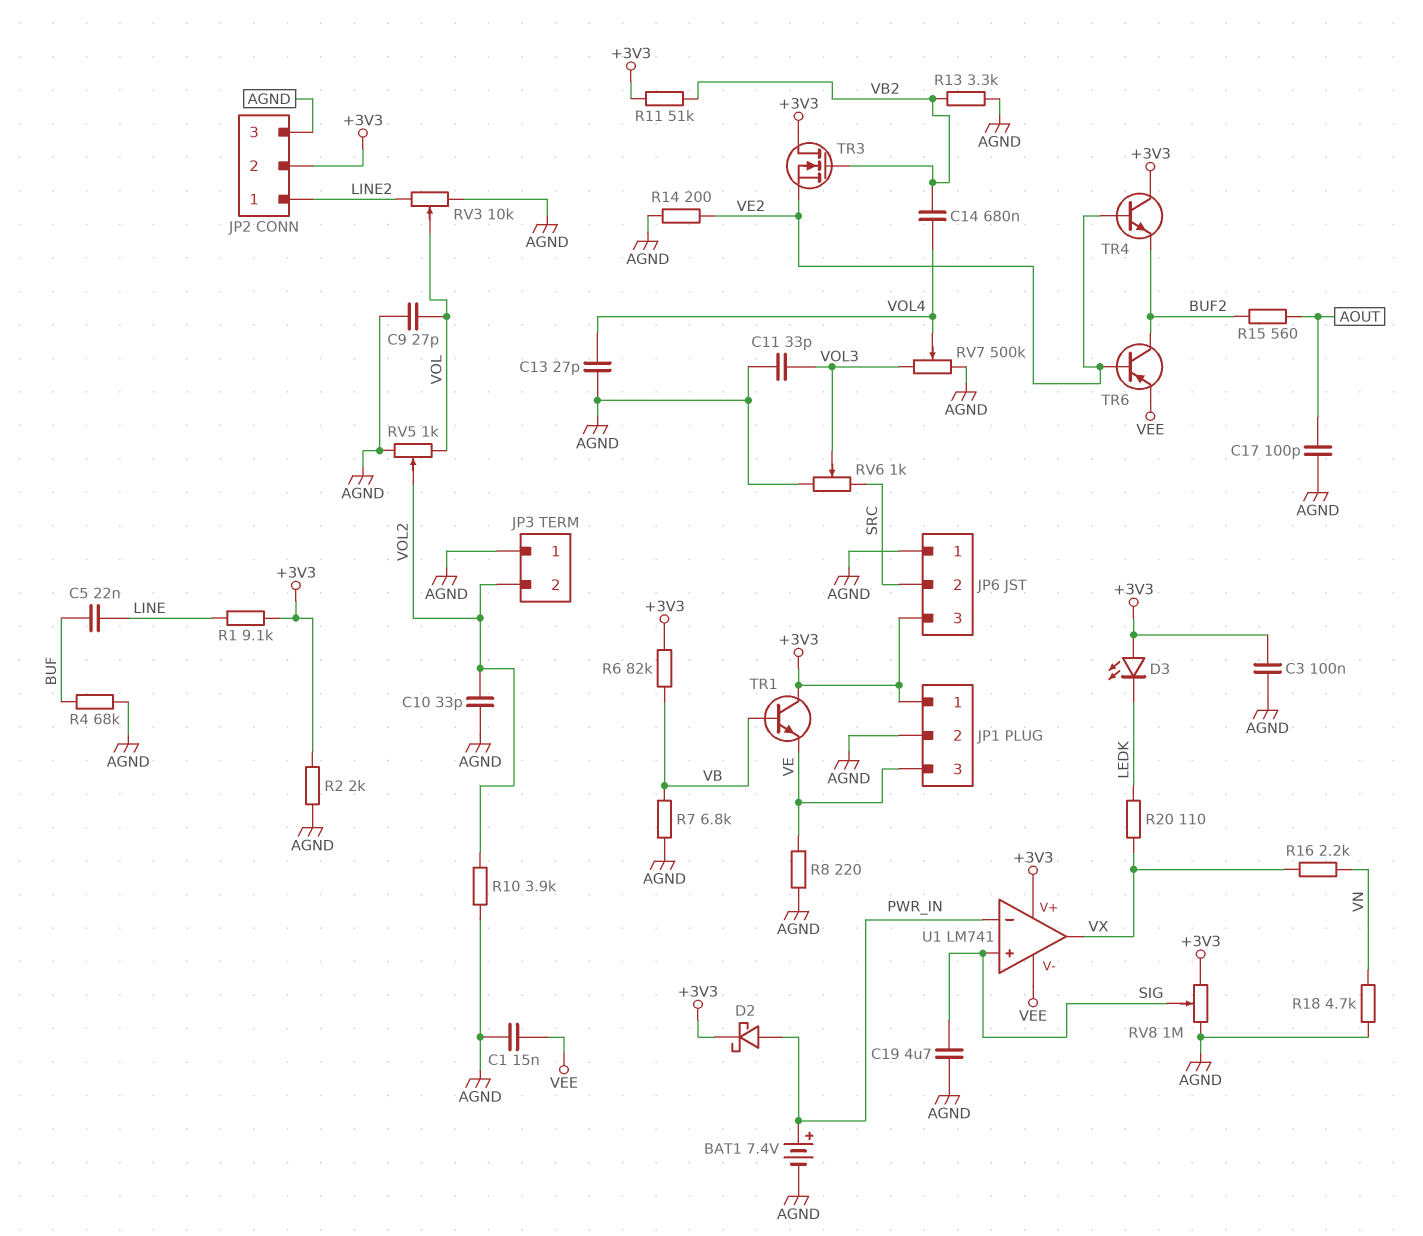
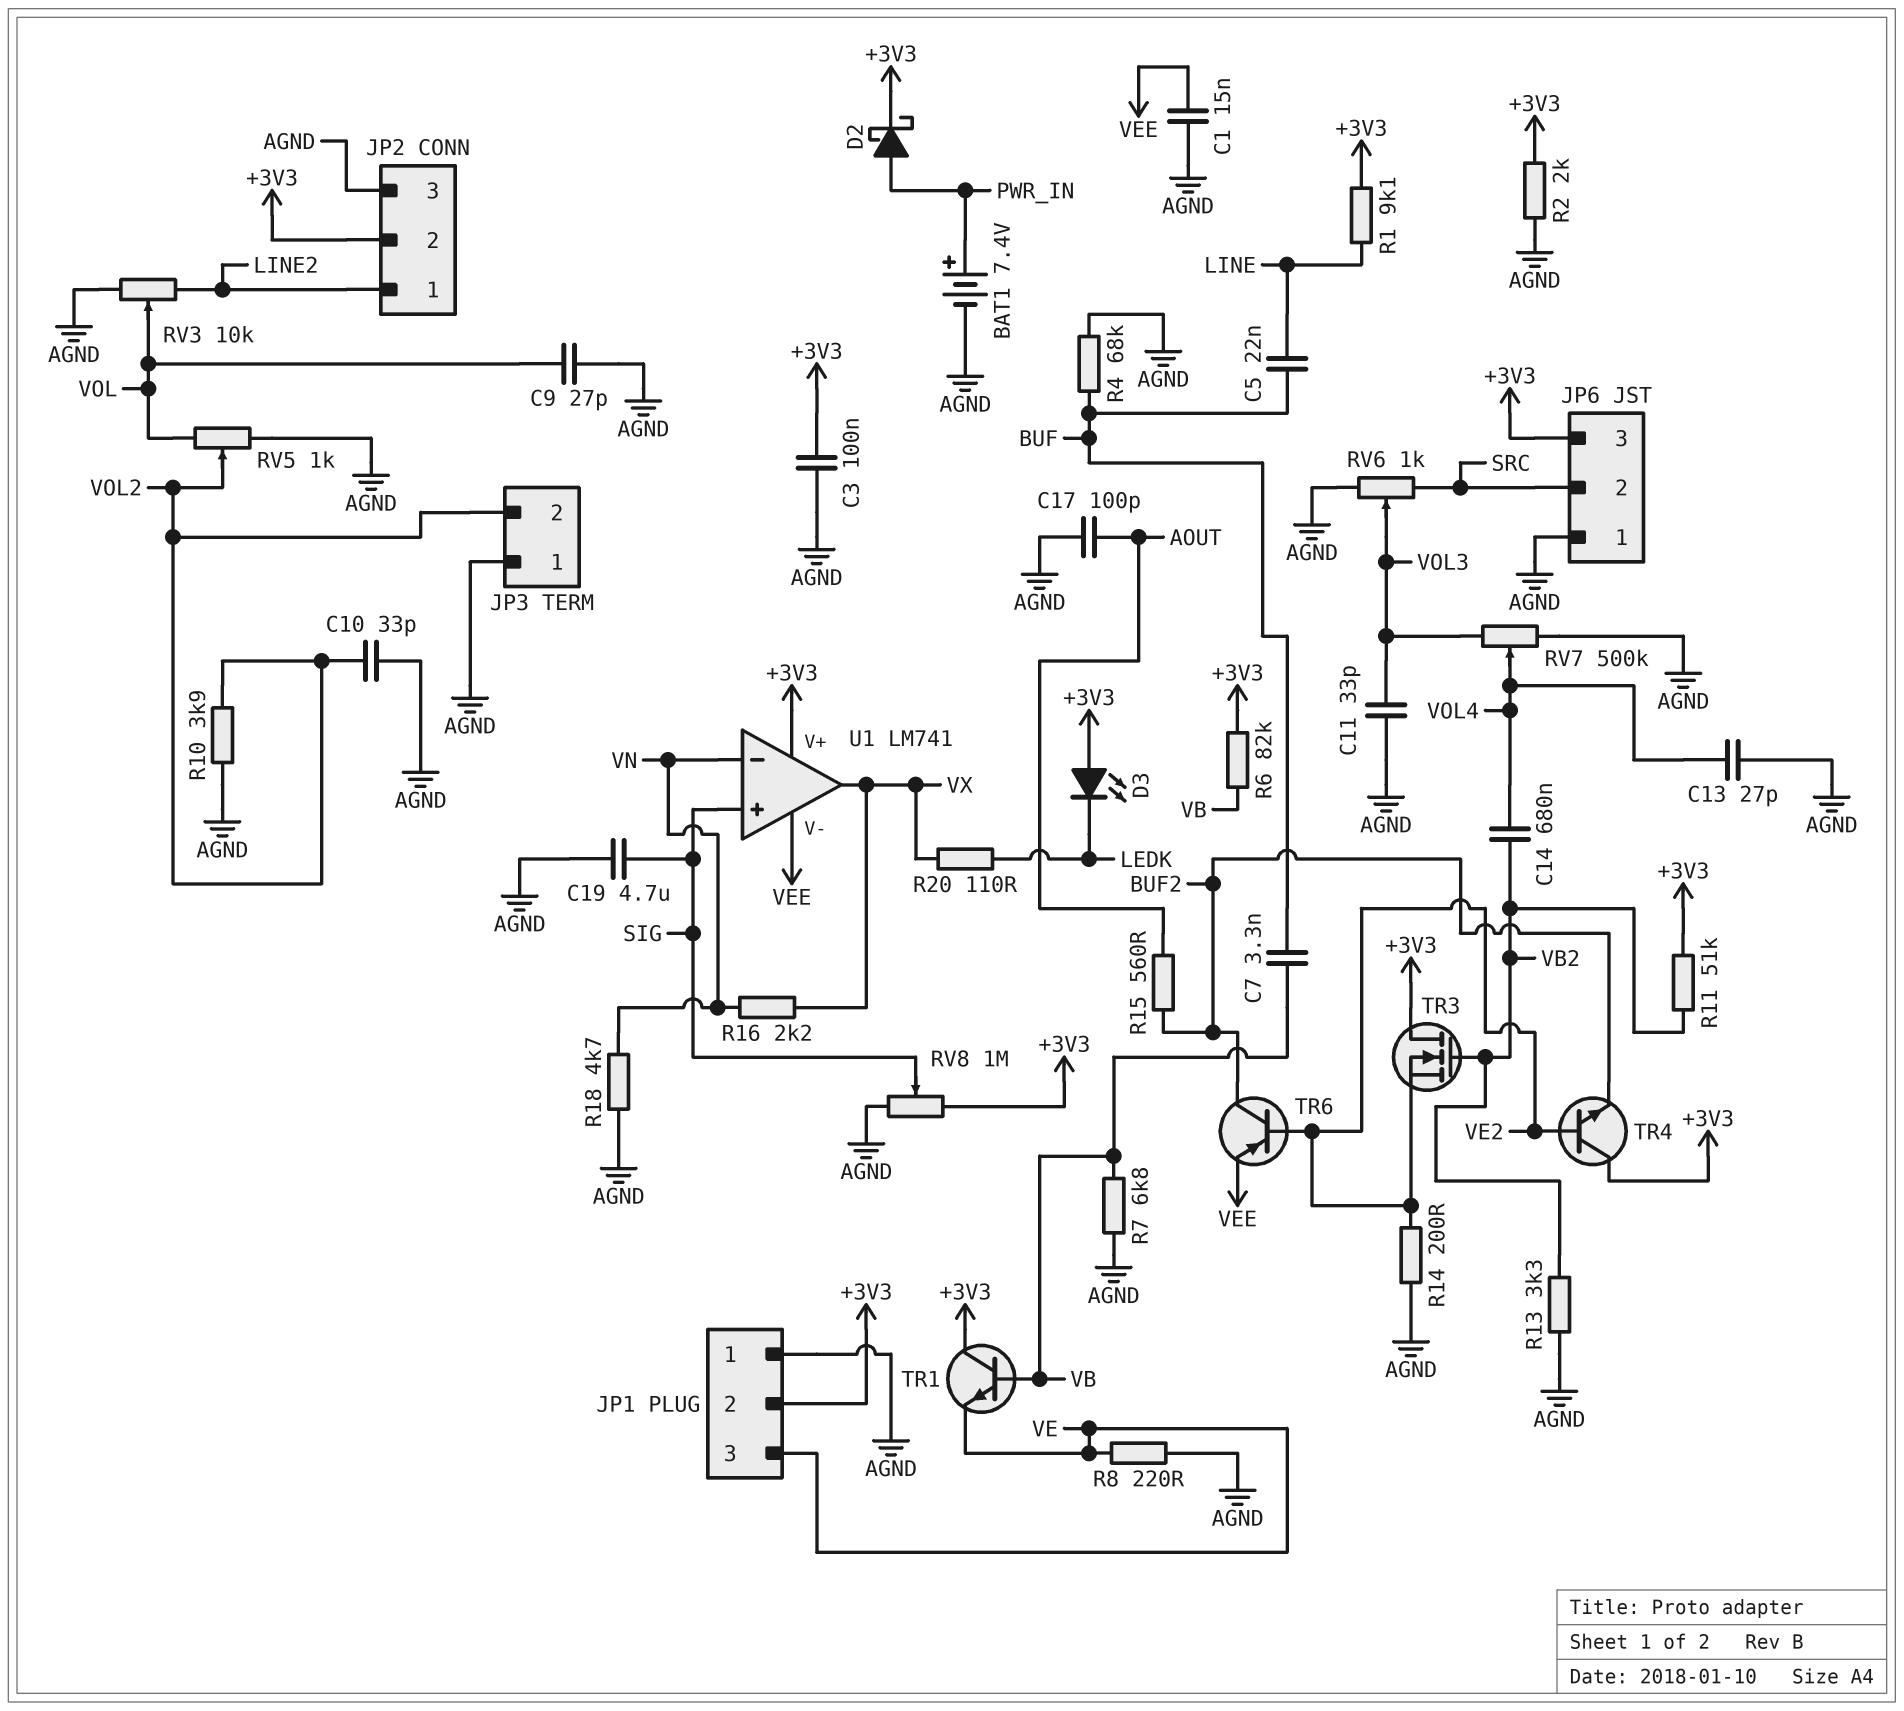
C7: none -> 3.3nF (BUF, VB)
JP1 pin 1: +3V3 -> AGND
JP1 pin 2: AGND -> +3V3
U1 pin in-: PWR_IN -> VN

